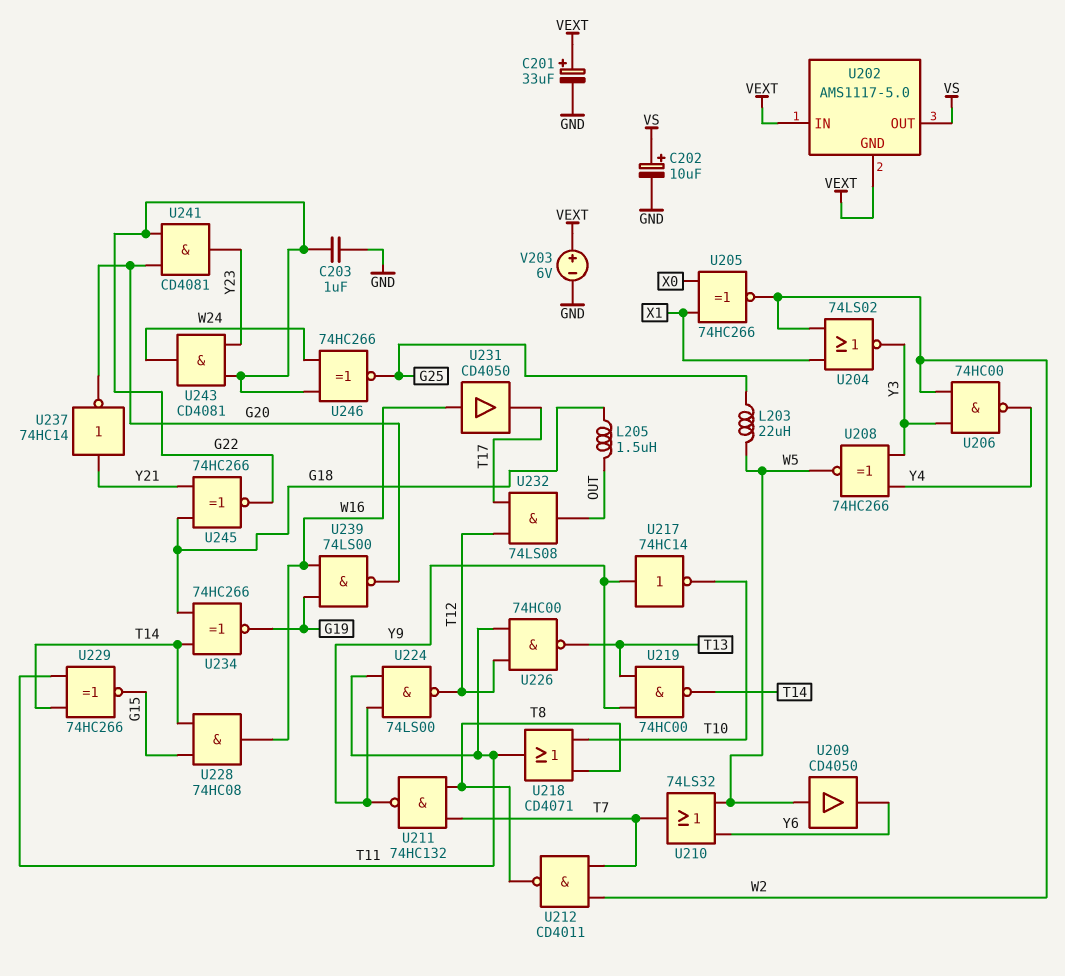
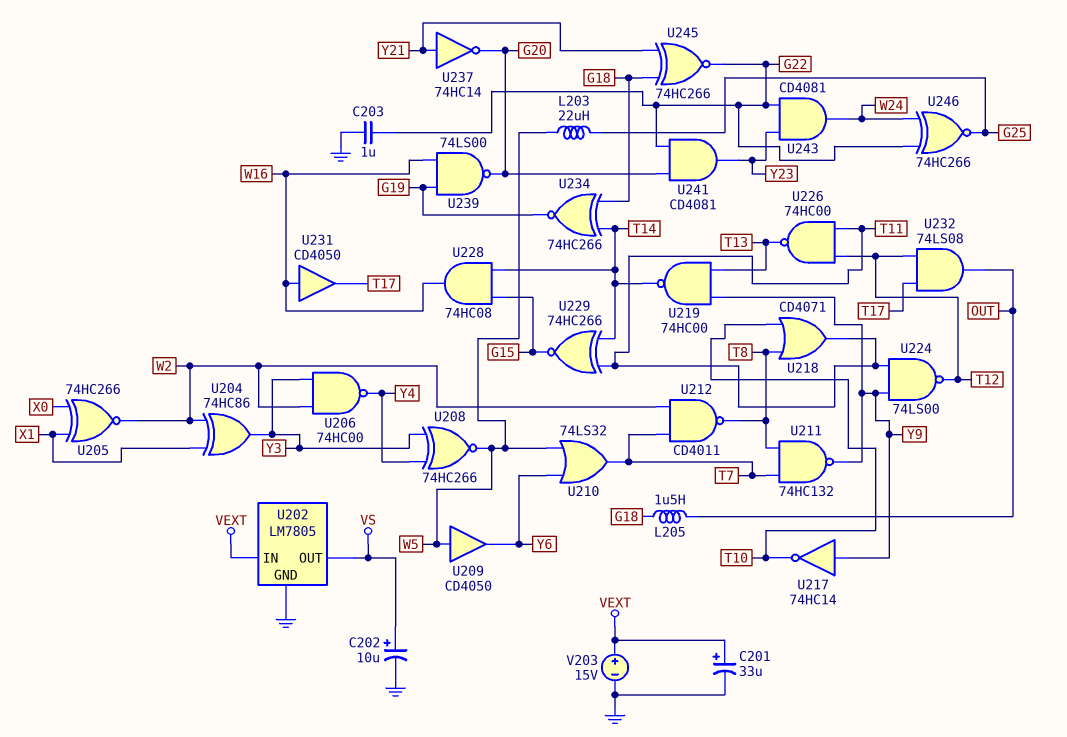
U202: AMS1117-5.0 -> LM7805
U202 pin GND: VEXT -> GND
U204: NOR 74LS02 (in W2, in X1, out Y3) -> XOR 74HC86 (in W2, in X1, out Y3)
V203: 6V (plus VEXT, minus GND) -> 15V (plus VEXT, minus GND)

